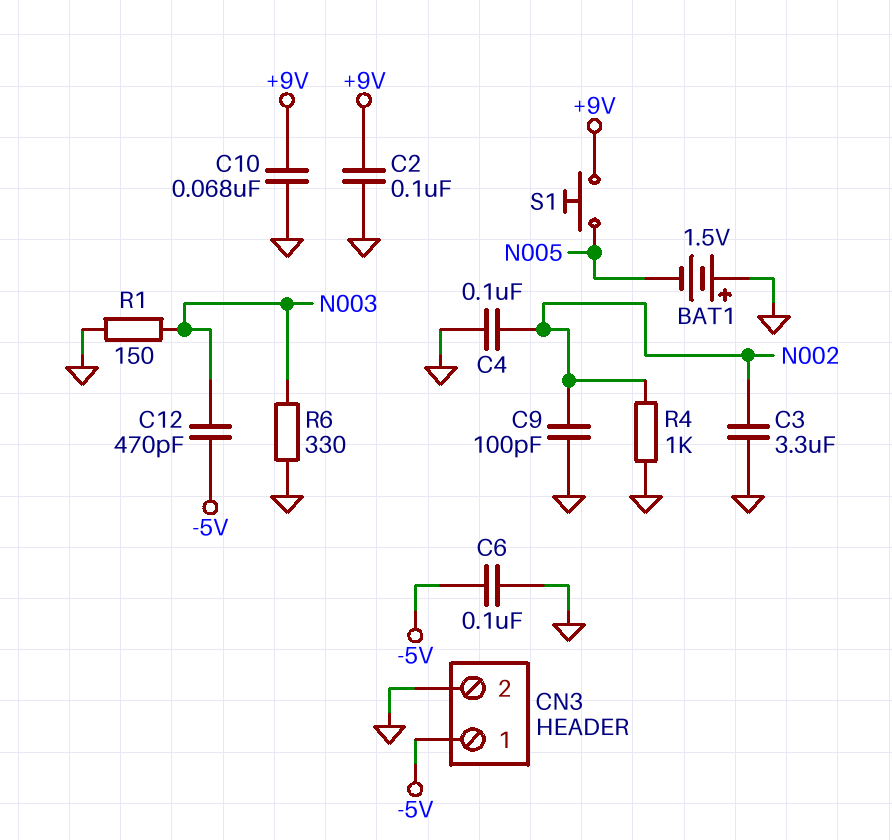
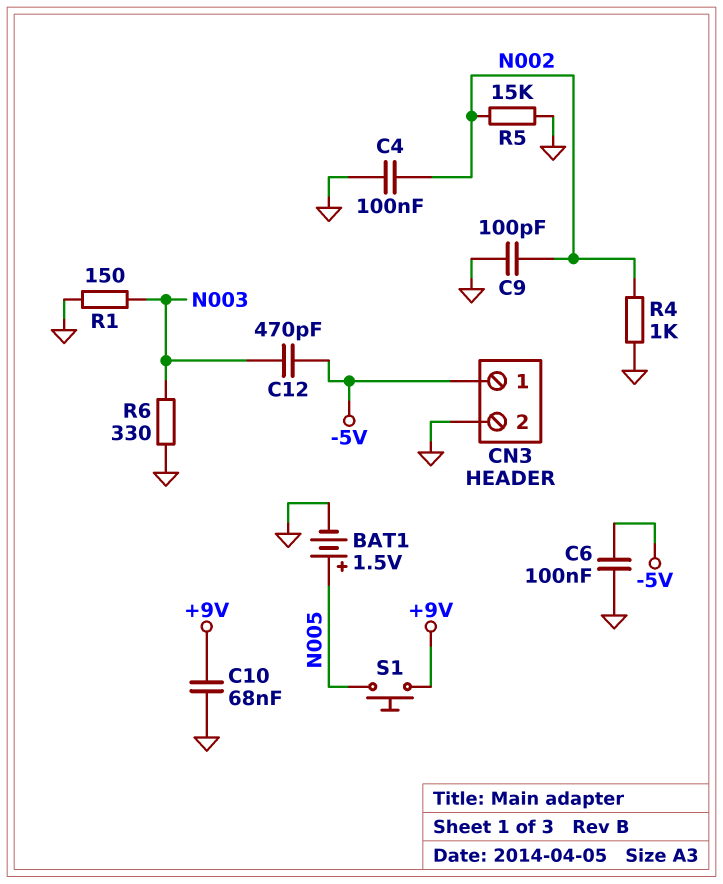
BAT1: 1.5V (plus GND, minus N005) -> 1.5V (plus N005, minus GND)
C2: 100nF (+9V, GND) -> none
C3: 3.3uF (GND, N002) -> none
R5: none -> 15k (GND, N002)

